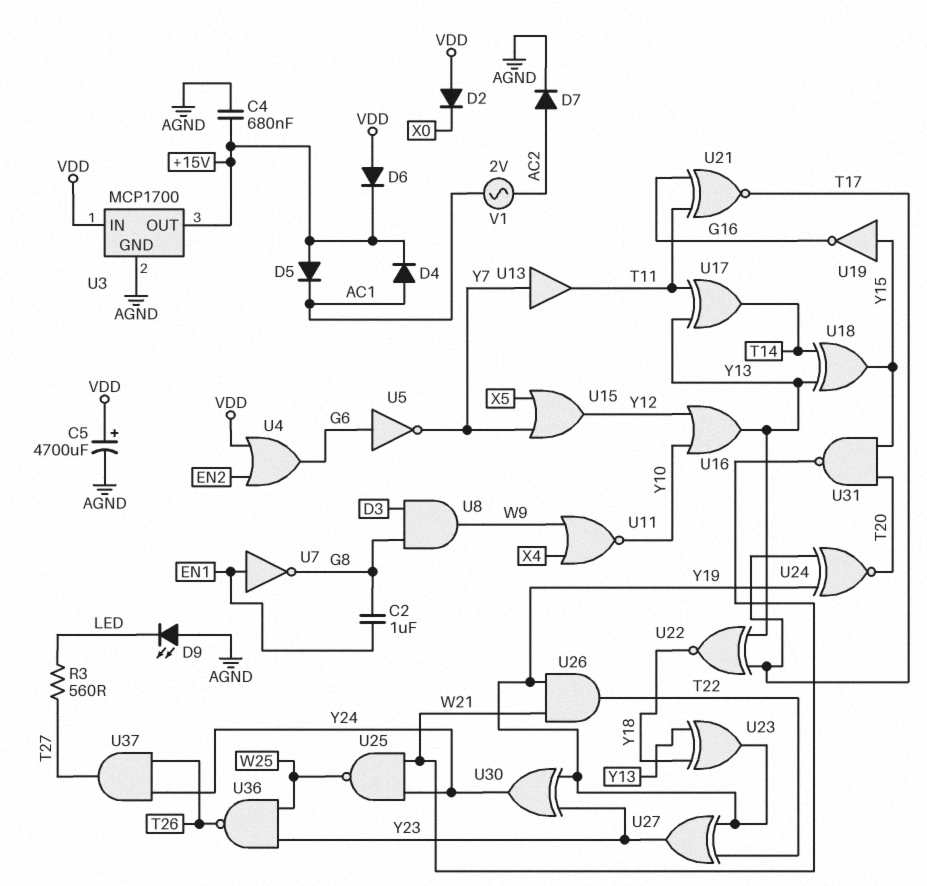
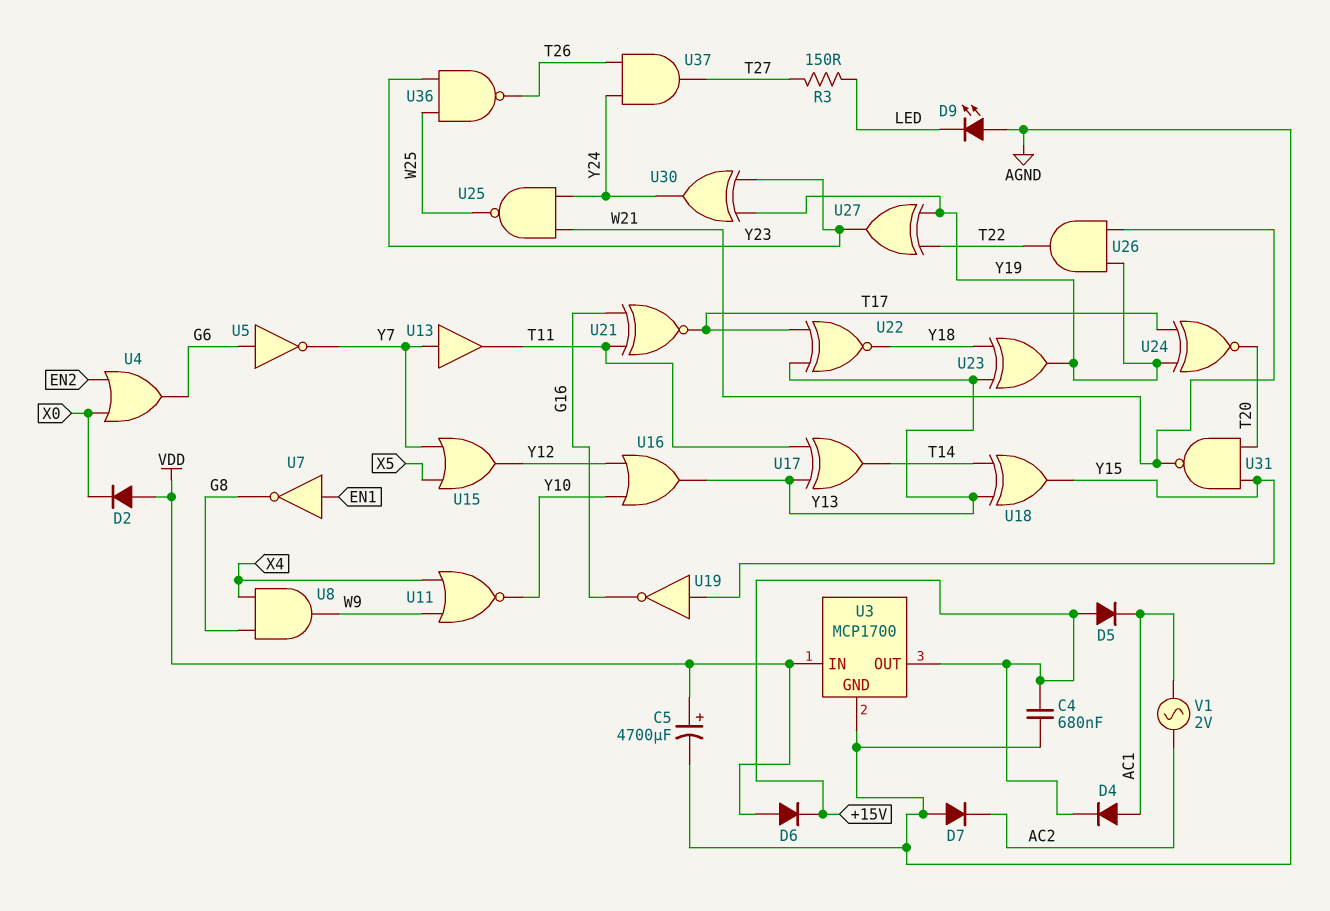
C2: 1uF (EN1, G8) -> none
D7: diode (A AC2, K AGND) -> diode (A AGND, K AC2)
R3: 560 (LED, T27) -> 150 (LED, T27)
U4: OR (in EN2, in VDD, out G6) -> OR (in EN2, in X0, out G6)
U8: AND (in D3, in G8, out W9) -> AND (in G8, in X4, out W9)

